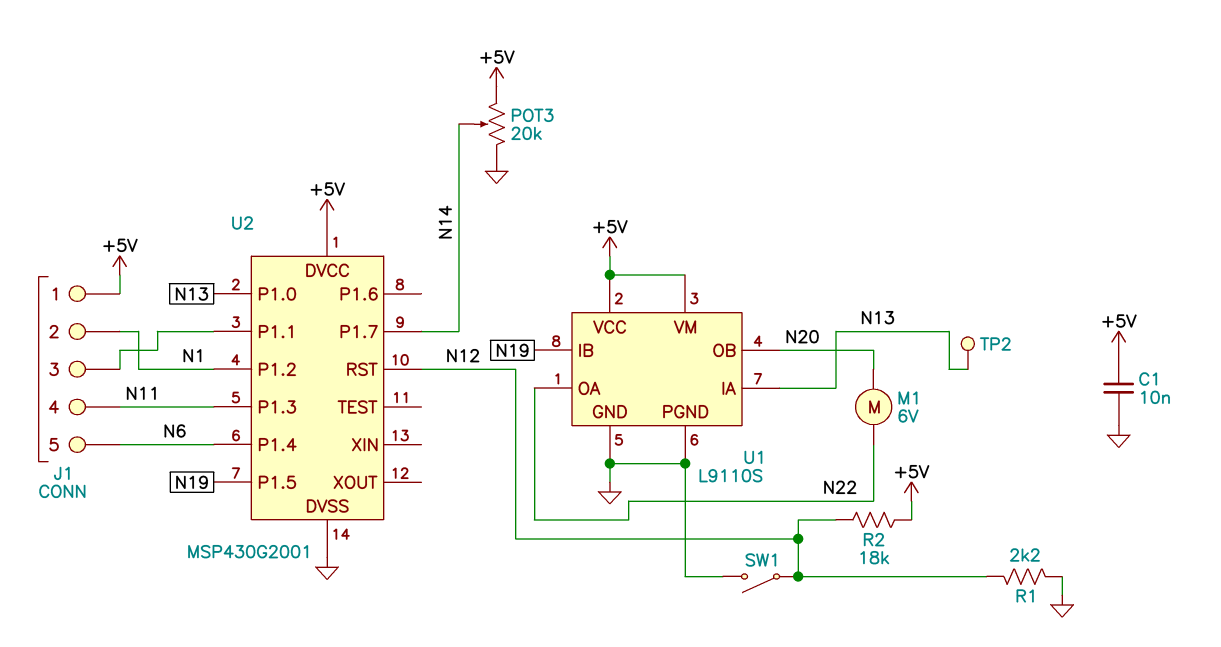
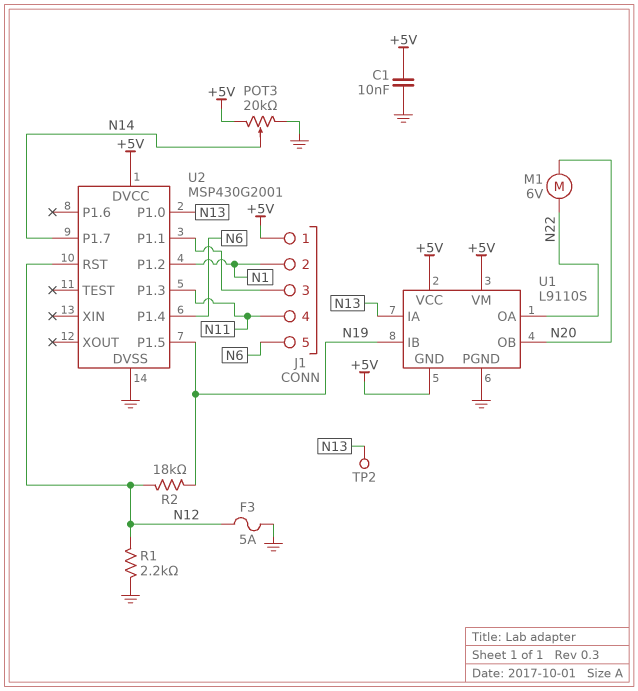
F3: none -> 5A (GND, N12)
R2: 18k (+5V, N12) -> 18k (N12, N19)
SW1: switch (GND, N12) -> none
U1 pin GND: GND -> +5V

